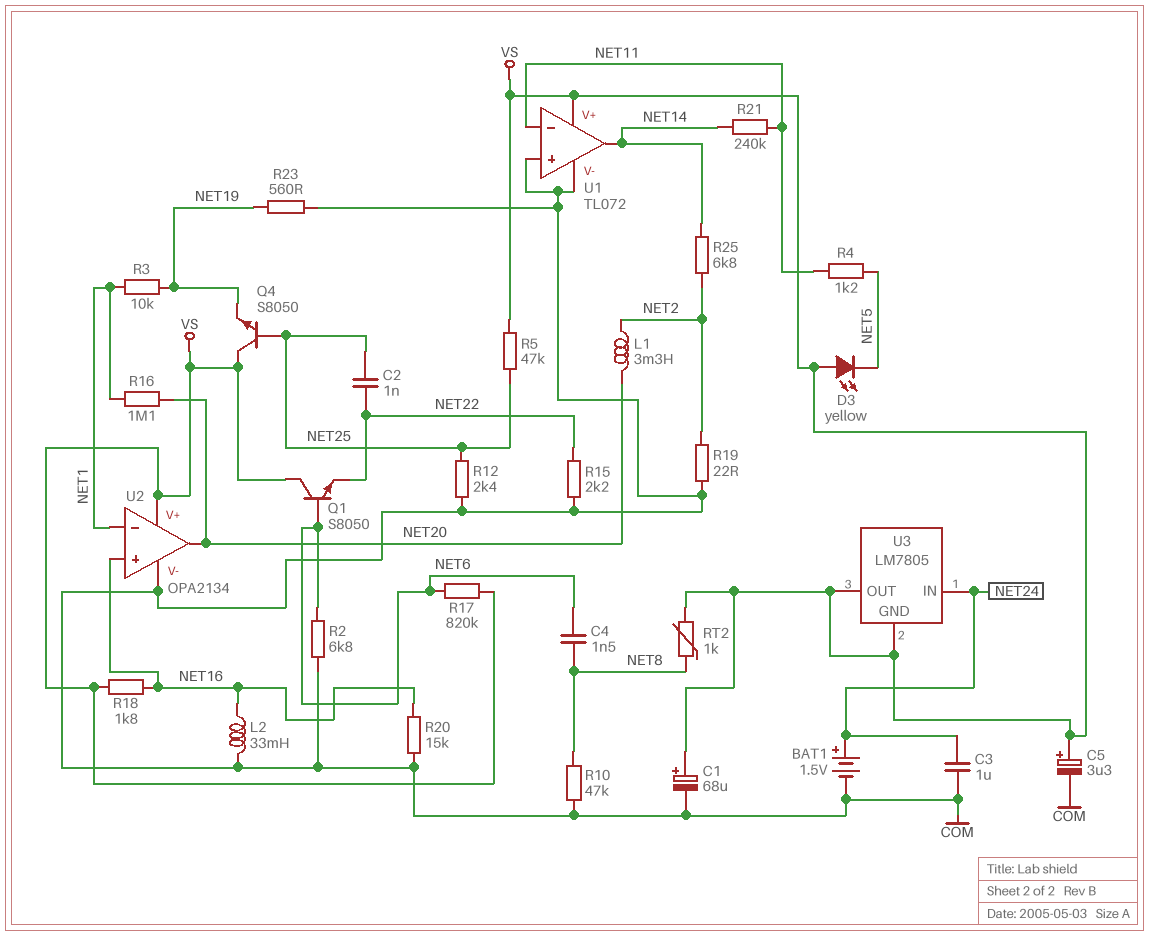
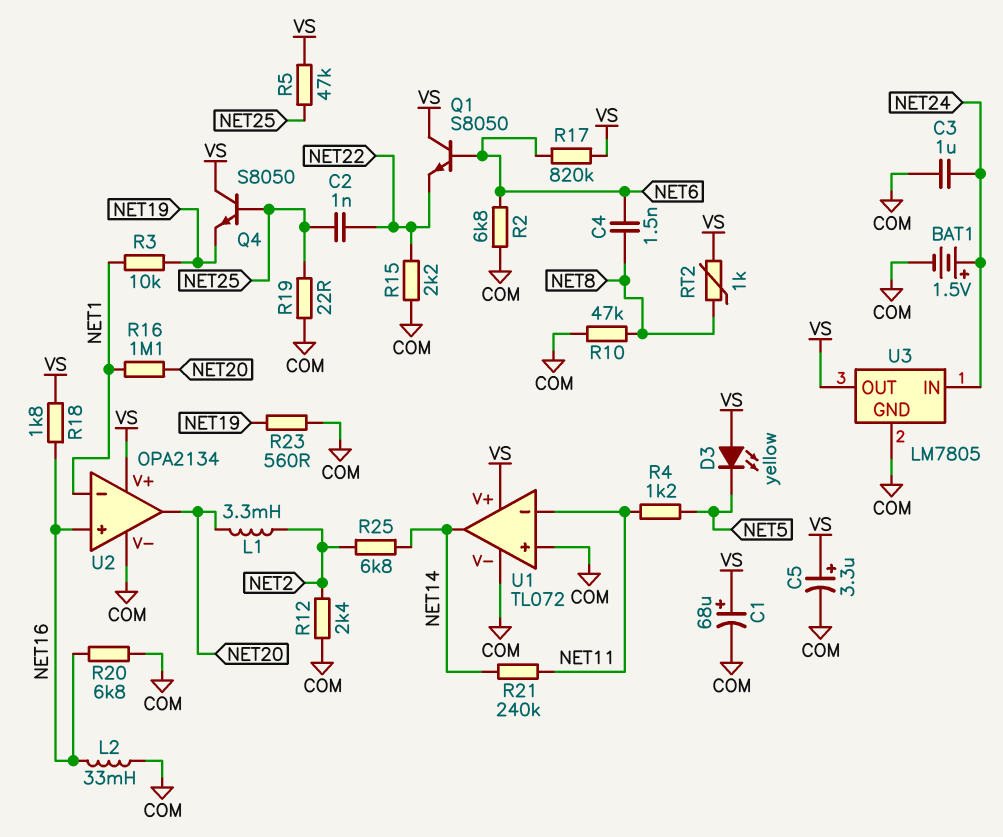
R12: 2.4k (COM, NET25) -> 2.4k (COM, NET2)
R19: 22 (COM, NET2) -> 22 (COM, NET25)
R20: 15k (COM, NET16) -> 6.8k (COM, NET16)
U3 pin GND: VS -> COM

